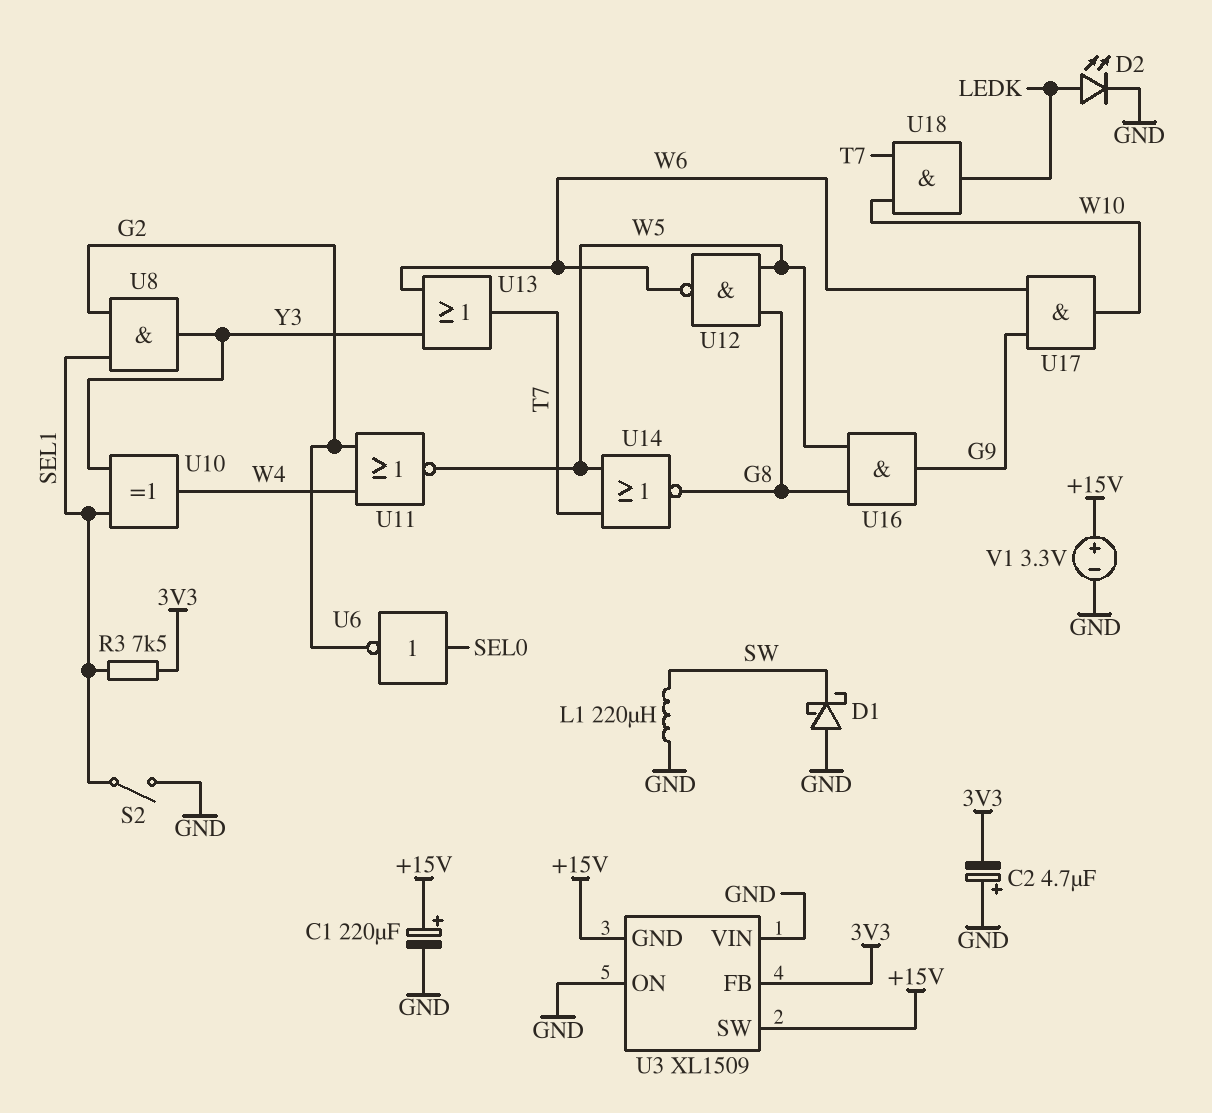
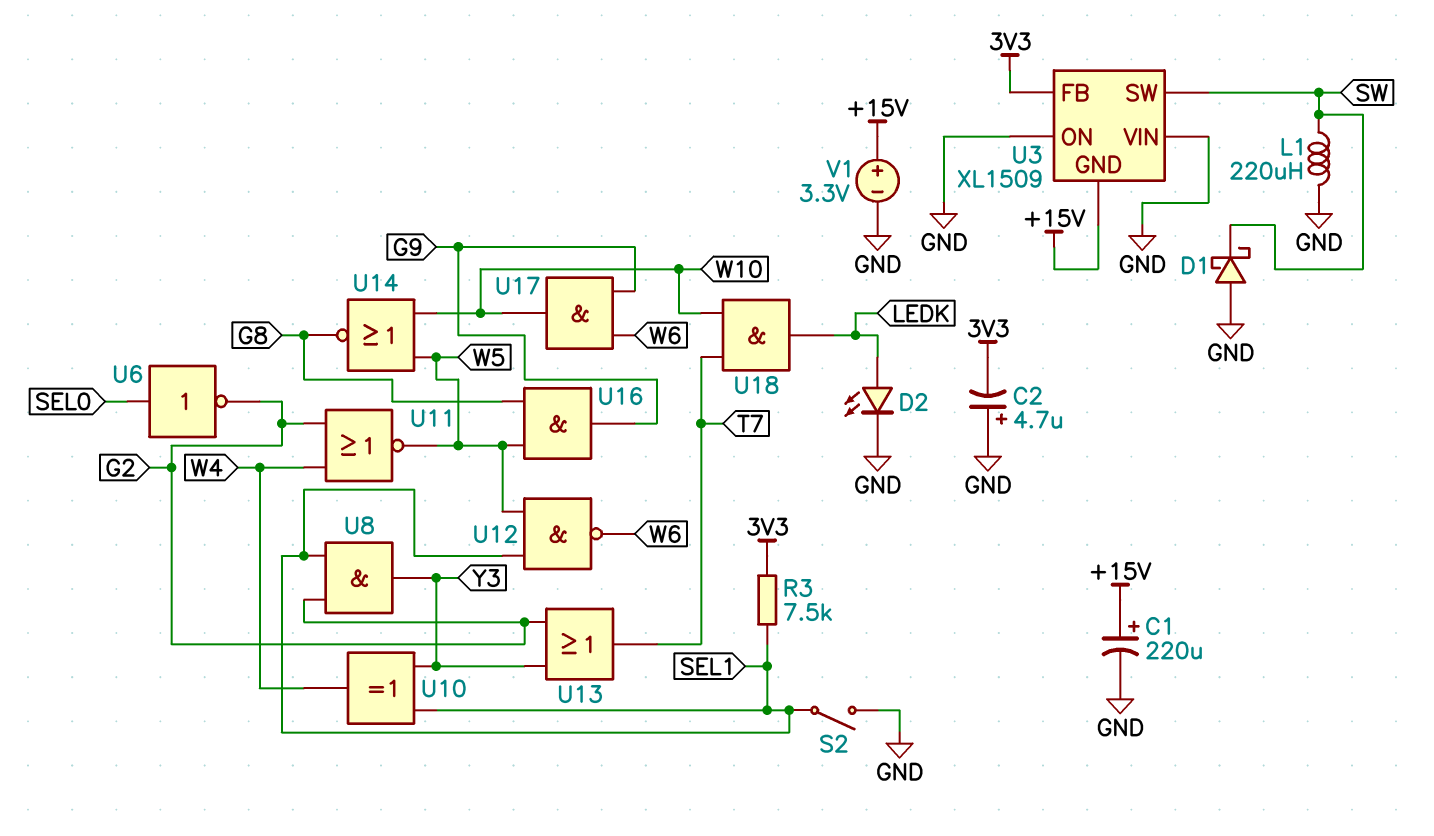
U3 pin SW: +15V -> SW
U12: NAND (in G8, in W5, out W6) -> NAND (in SEL1, in W5, out W6)
U13: OR (in W6, in Y3, out T7) -> OR (in G2, in Y3, out T7)
U14: NOR (in T7, in W5, out G8) -> NOR (in W5, in W10, out G8)

